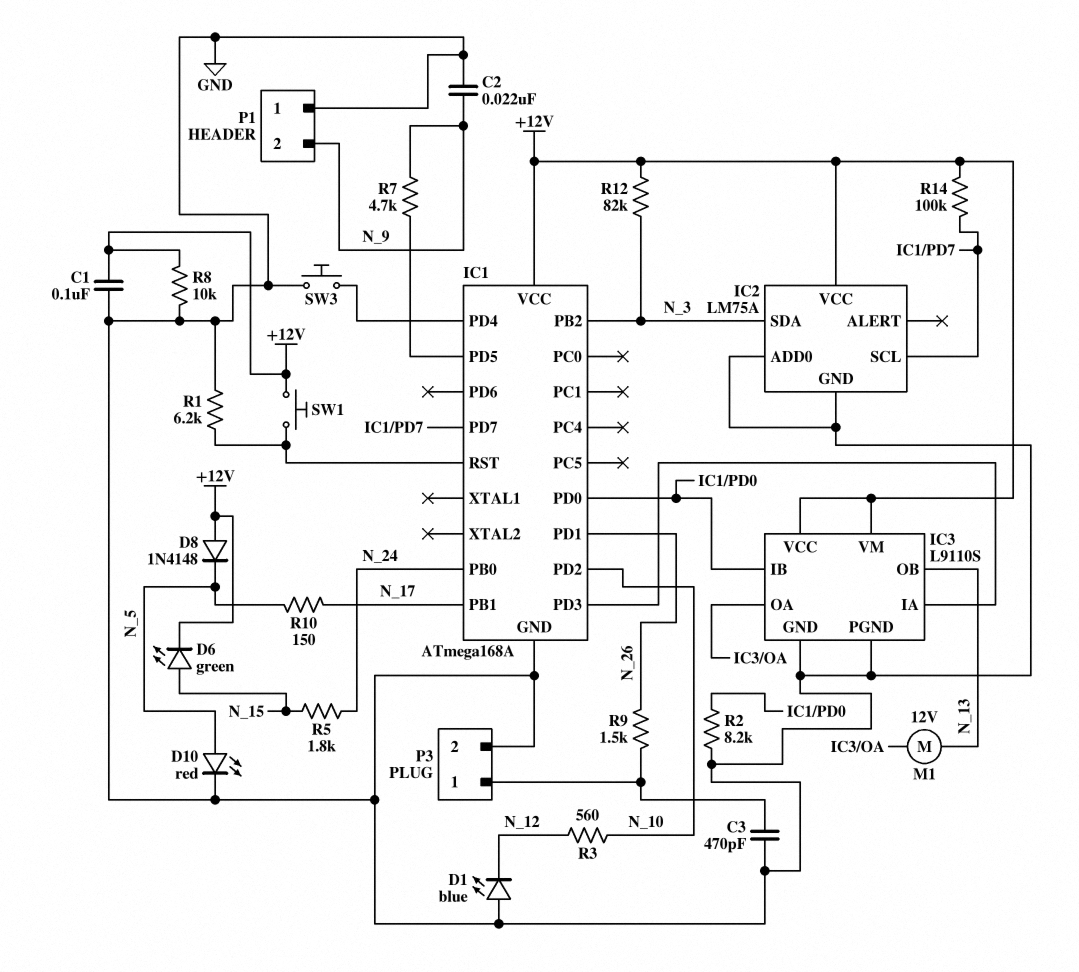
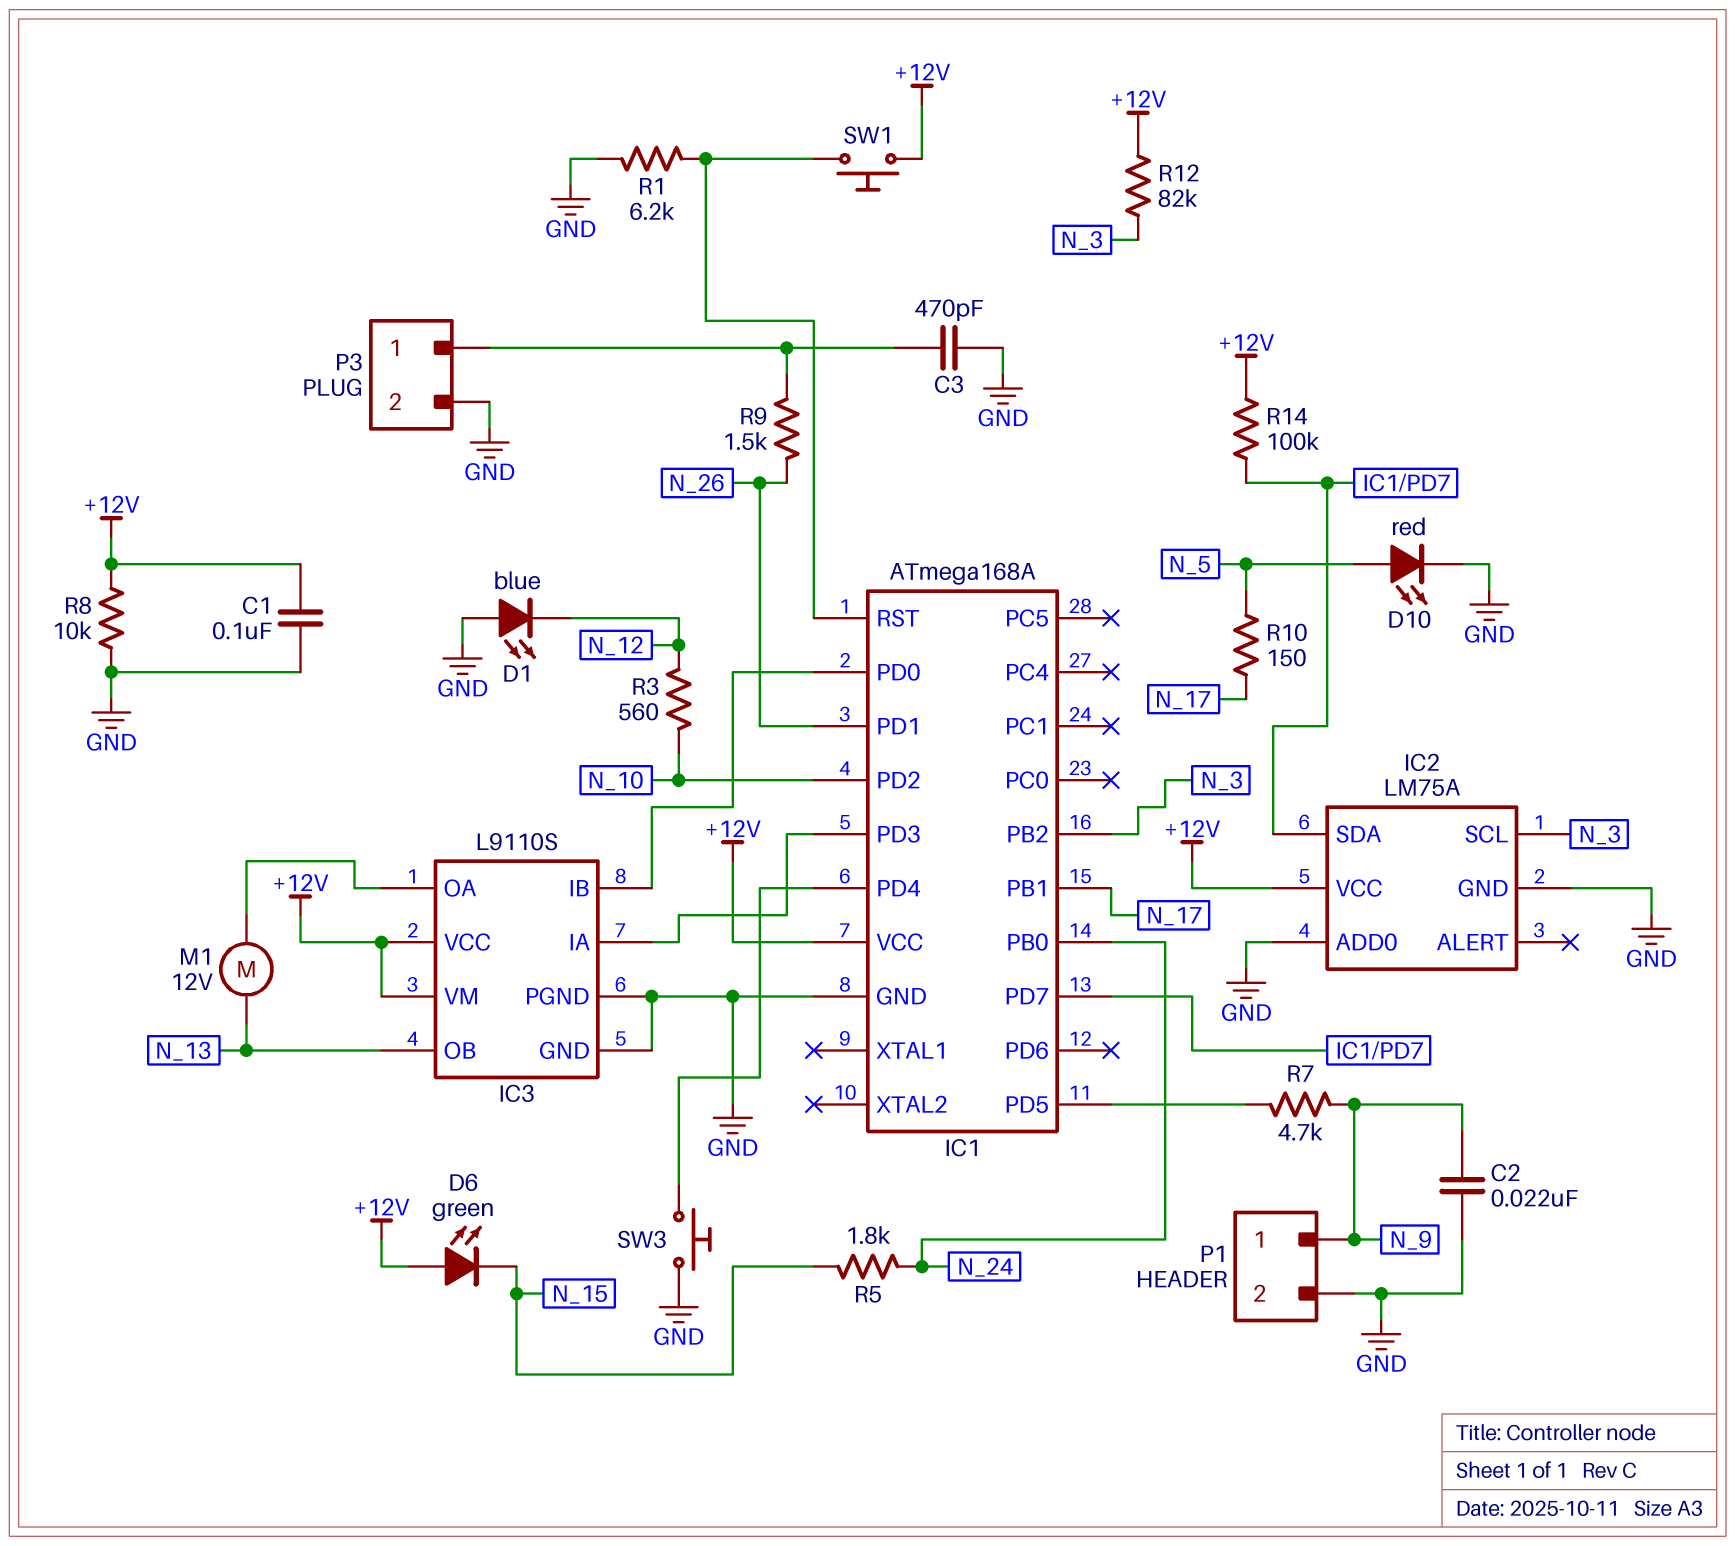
D6: LED green (A N_15, K +12V) -> LED green (A +12V, K N_15)
D8: diode 1N4148 (A +12V, K N_5) -> none
IC2 pin SCL: IC1/PD7 -> N_3
IC2 pin SDA: N_3 -> IC1/PD7
P1 pin 1: GND -> N_9
P1 pin 2: N_9 -> GND
R2: 8.2k (GND, IC1/PD0) -> none

